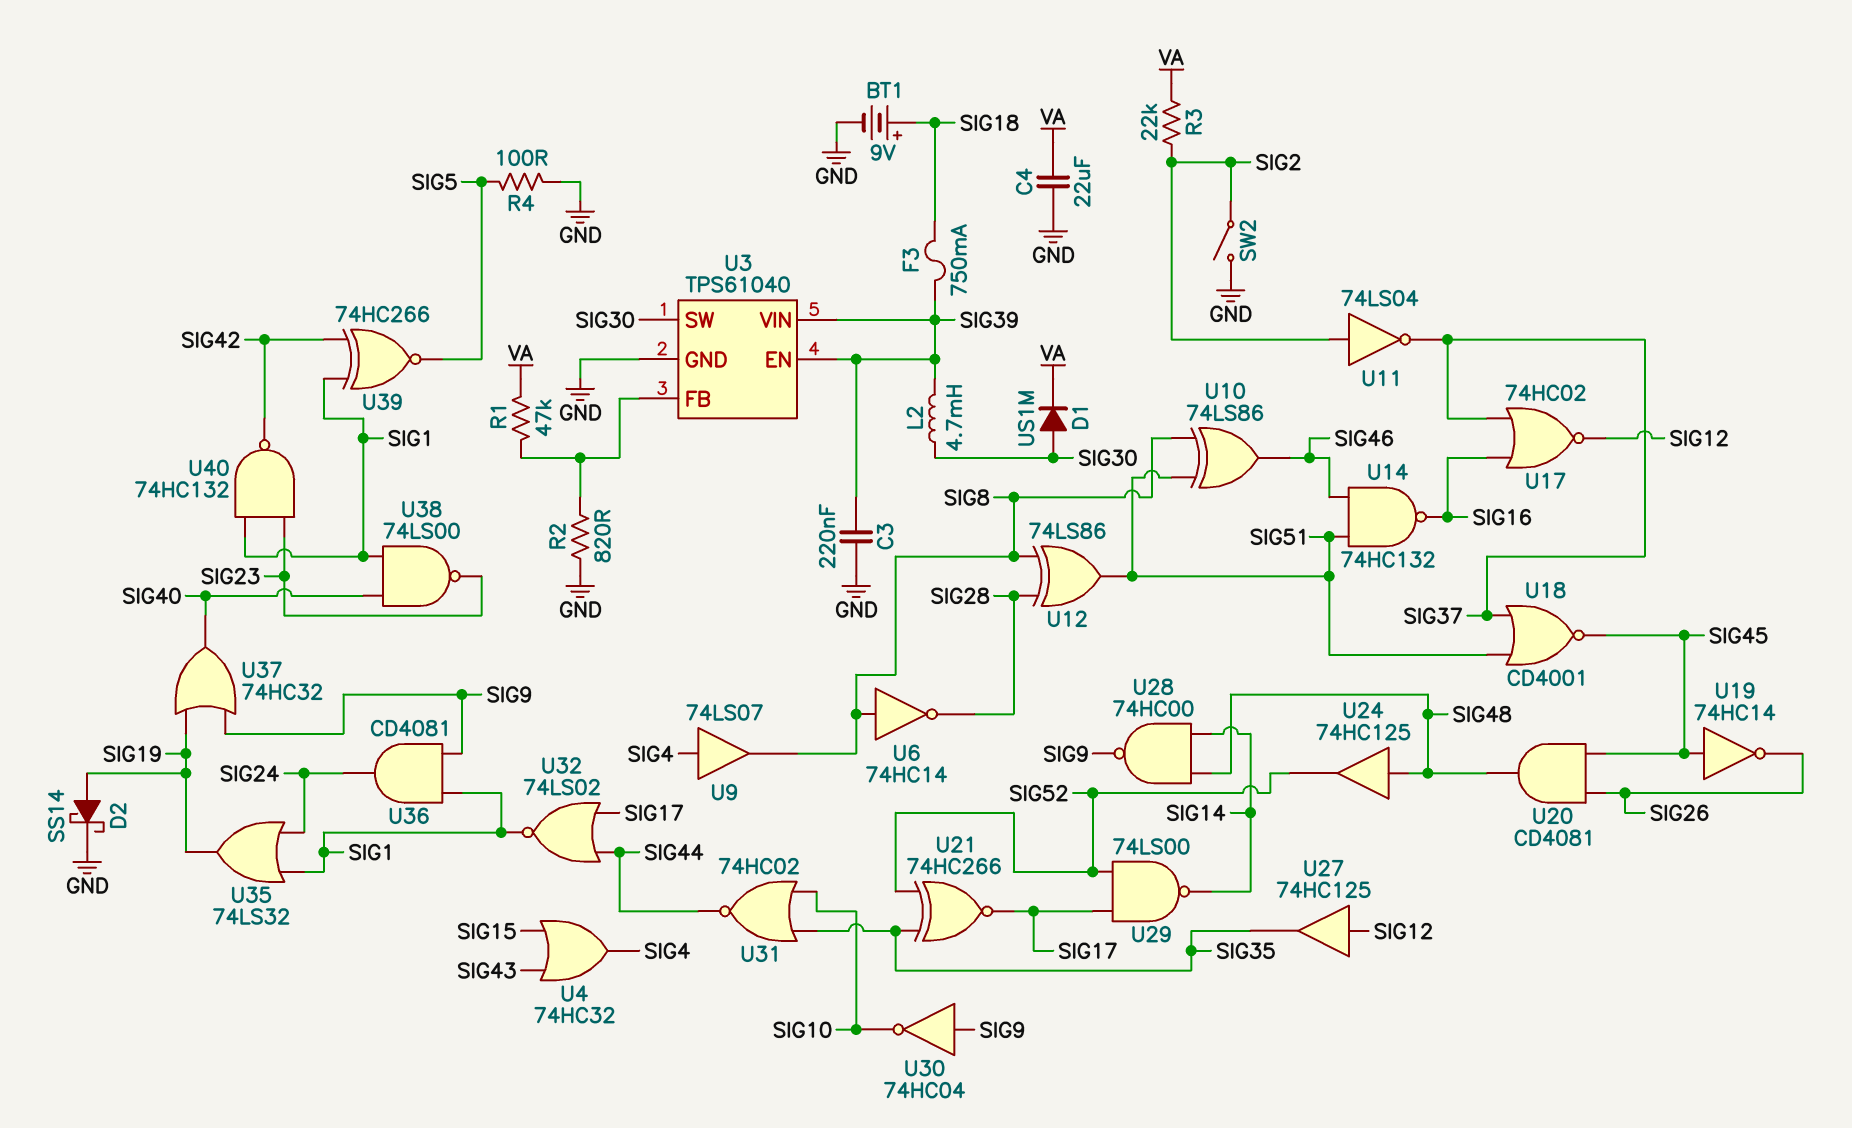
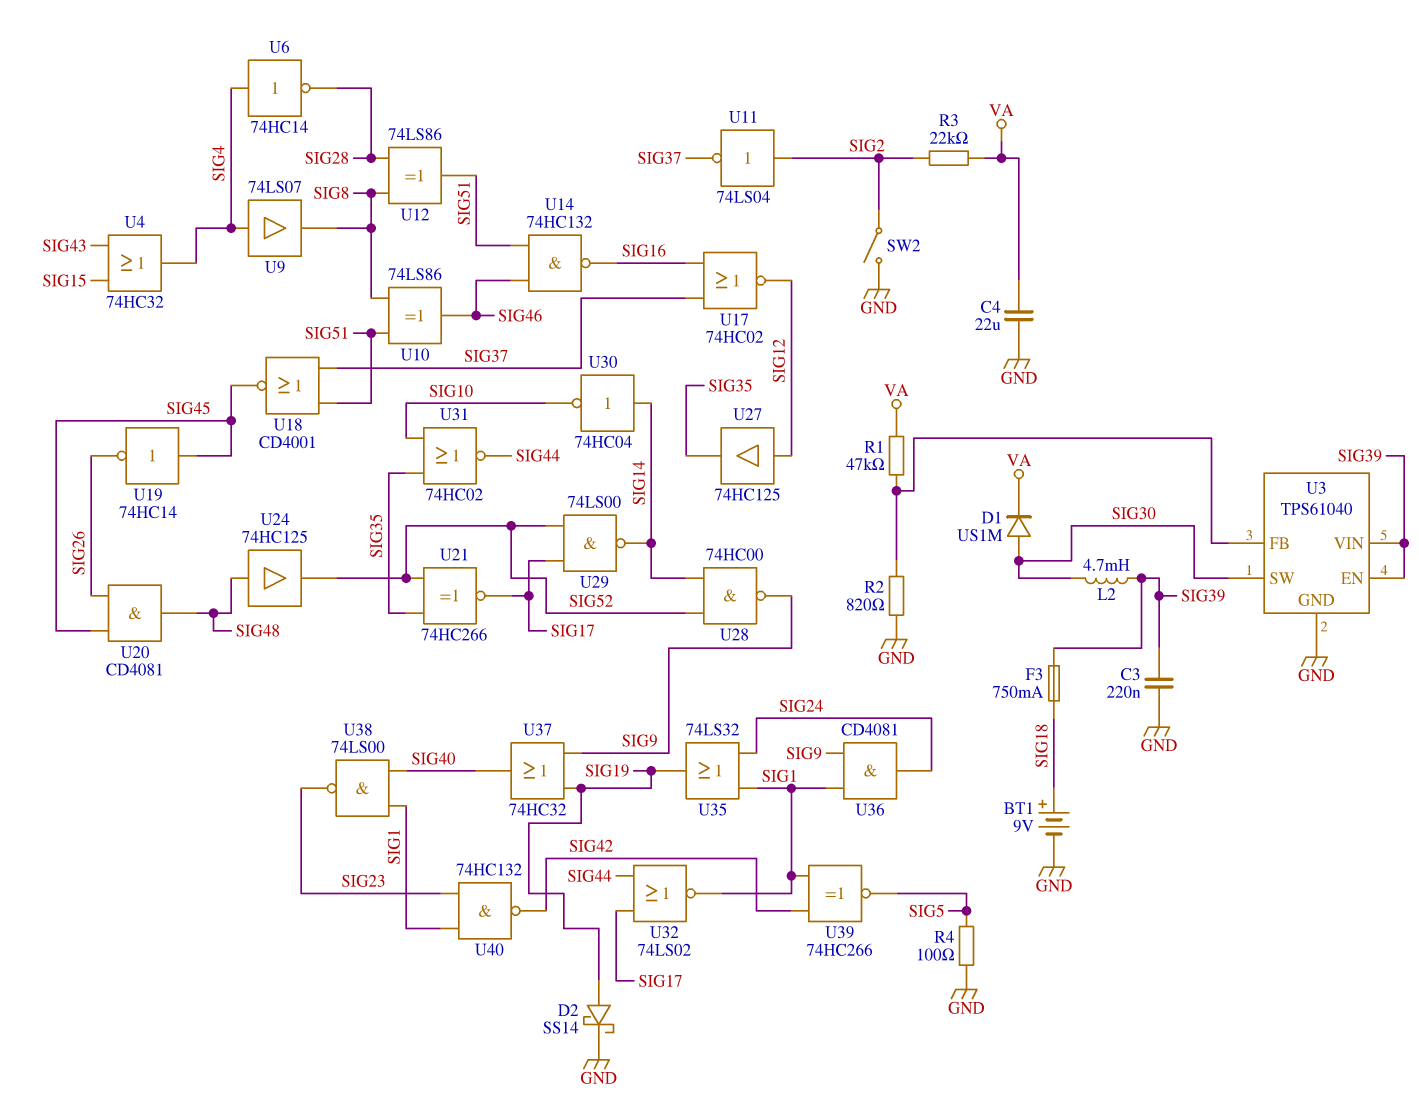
U6: NOT 74HC14 (in SIG8, out SIG28) -> NOT 74HC14 (in SIG4, out SIG28)
U28: NAND 74HC00 (in SIG14, in SIG48, out SIG9) -> NAND 74HC00 (in SIG14, in SIG52, out SIG9)
U30: NOT 74HC04 (in SIG9, out SIG10) -> NOT 74HC04 (in SIG14, out SIG10)

